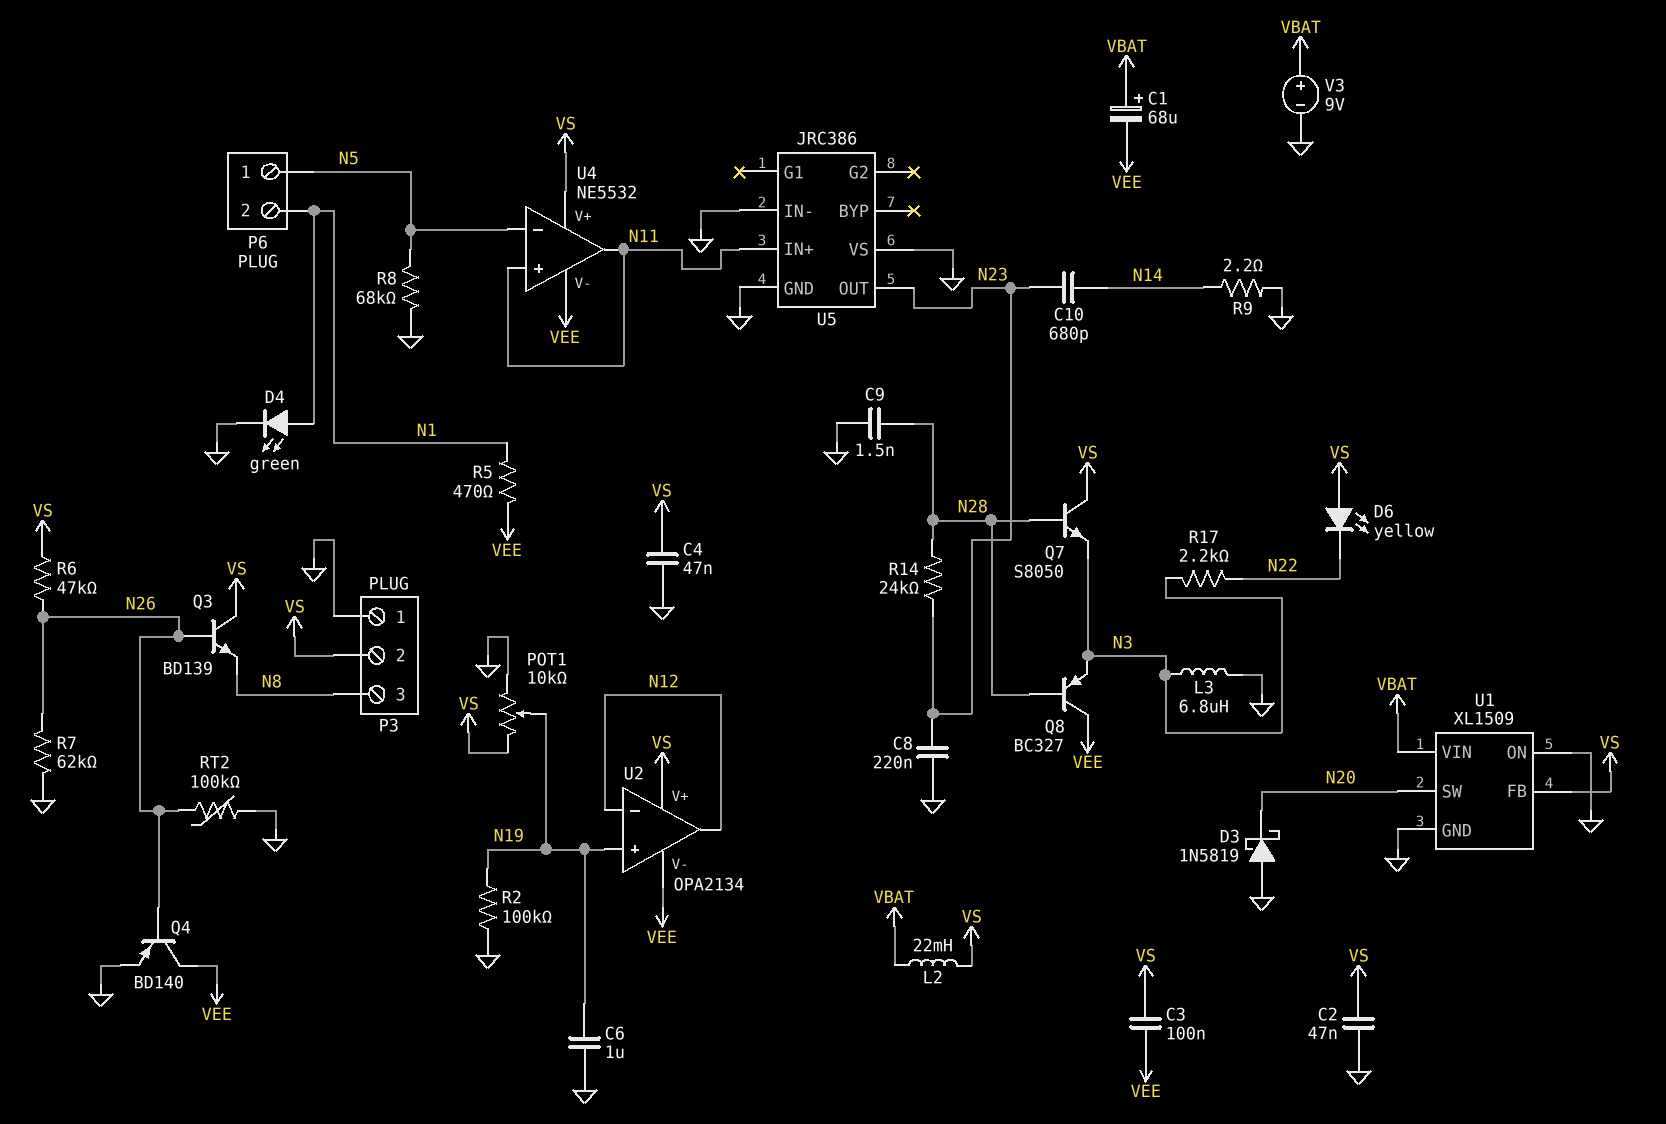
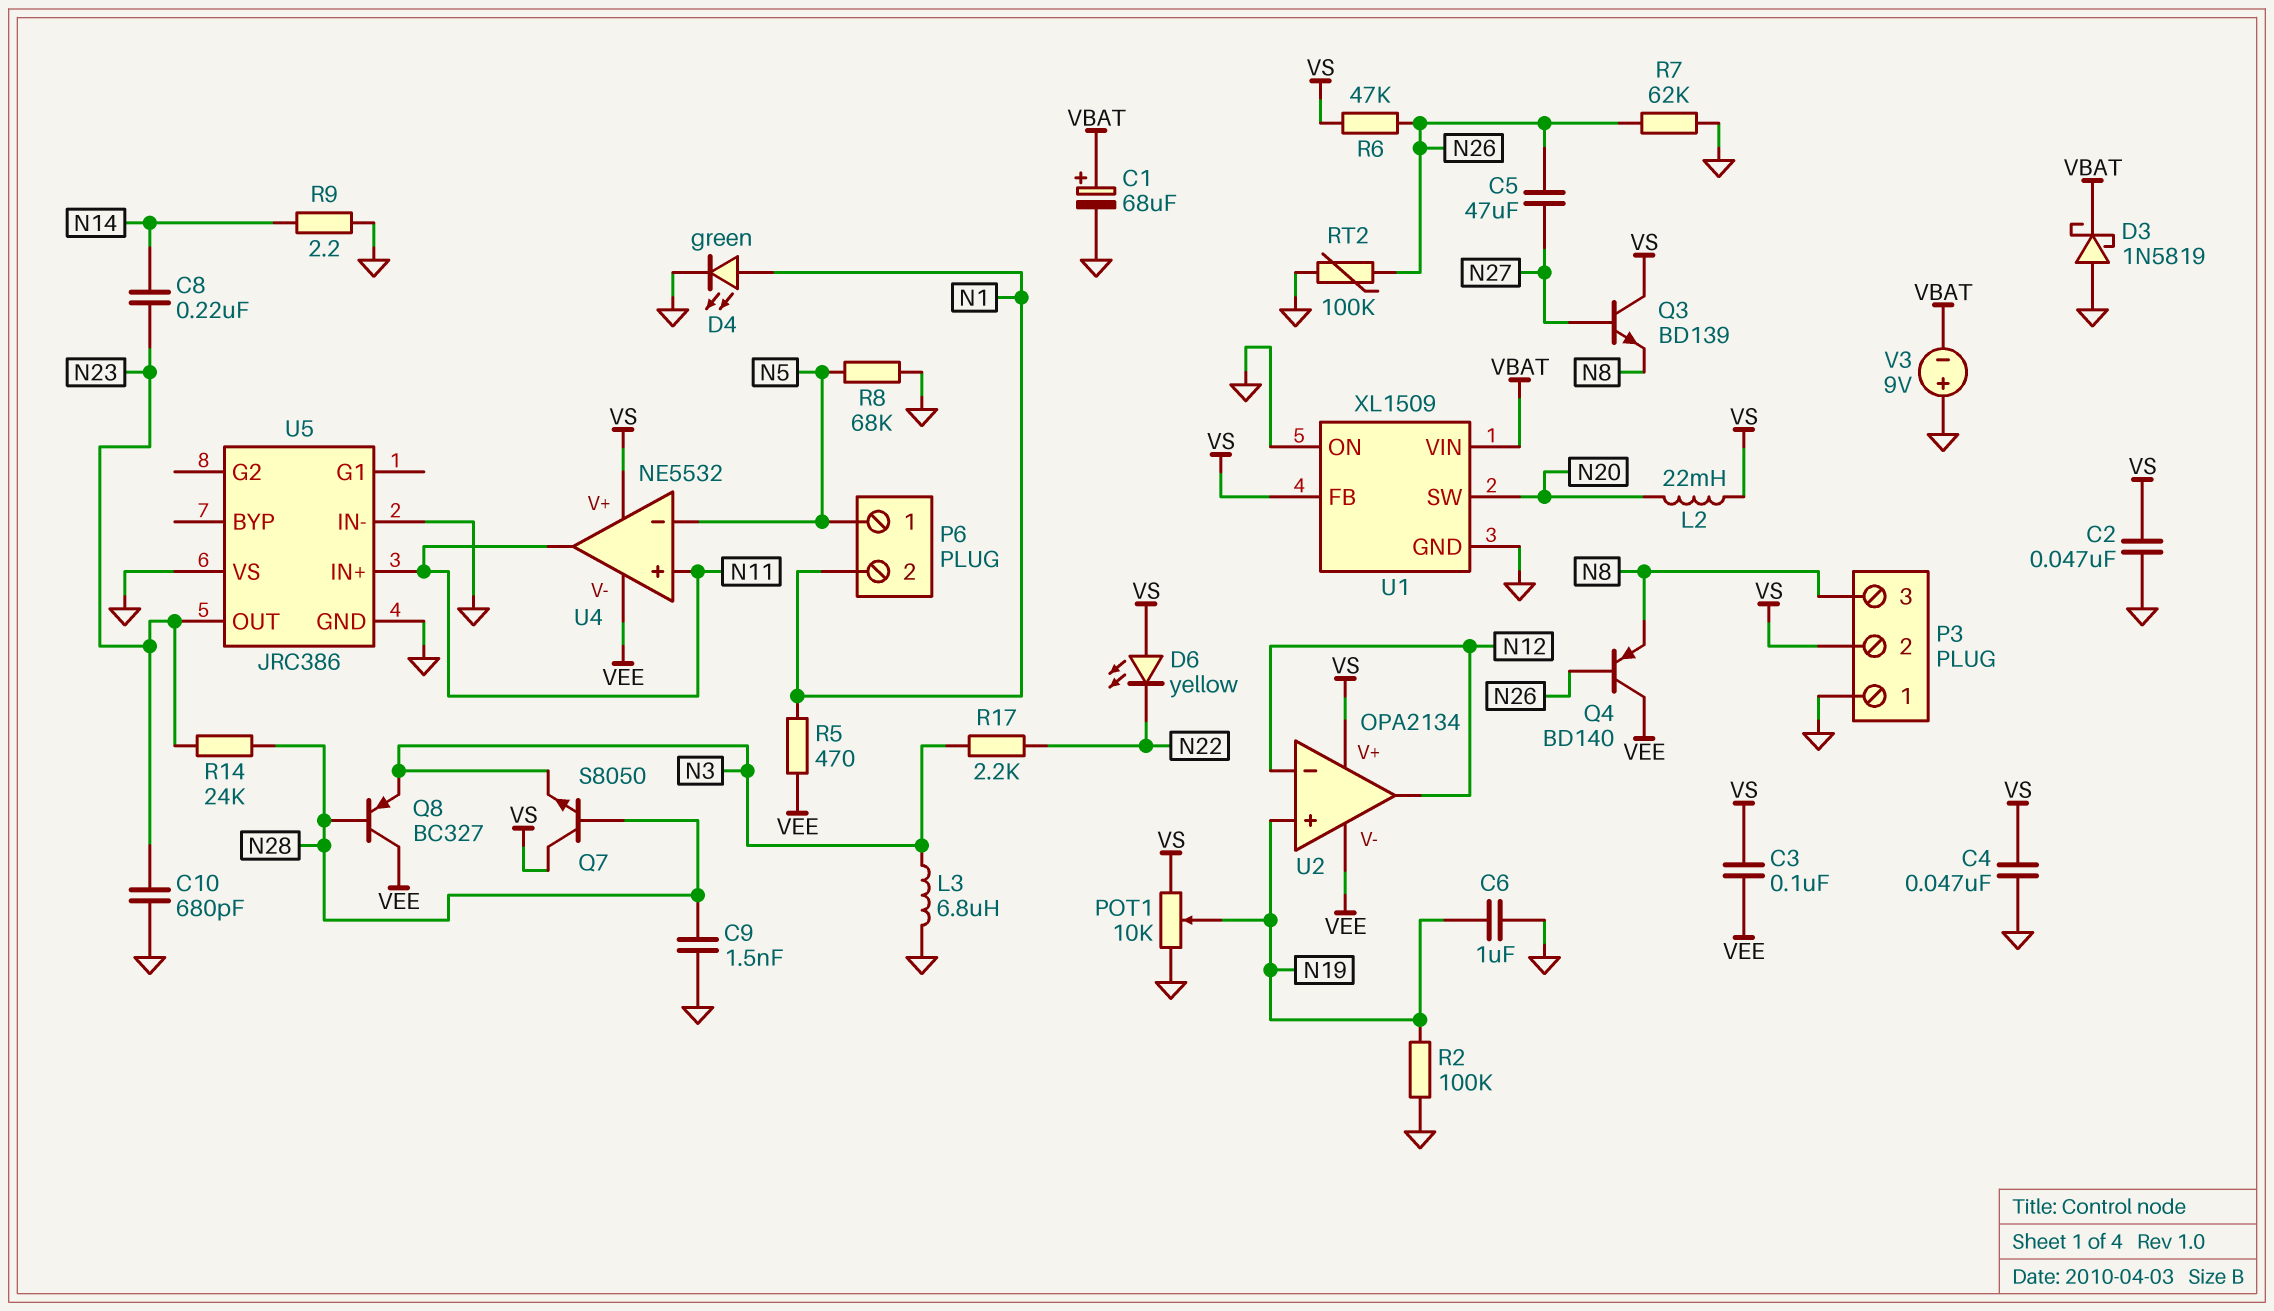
C1: 68uF (plus VBAT, minus VEE) -> 68uF (plus VBAT, minus GND)
C5: none -> 47uF (N26, N27)
C8: 220nF (GND, N23) -> 220nF (N14, N23)
C10: 680pF (N14, N23) -> 680pF (GND, N23)
D3: schottky 1N5819 (A GND, K N20) -> schottky 1N5819 (A GND, K VBAT)
L2: 22mH (VBAT, VS) -> 22mH (N20, VS)
Q3: NPN BD139 (B N26, C VS, E N8) -> NPN BD139 (B N27, C VS, E N8)
Q4: PNP BD140 (B N26, C VEE, E GND) -> PNP BD140 (B N26, C VEE, E N8)
V3: 9V (plus VBAT, minus GND) -> 9V (plus GND, minus VBAT)

